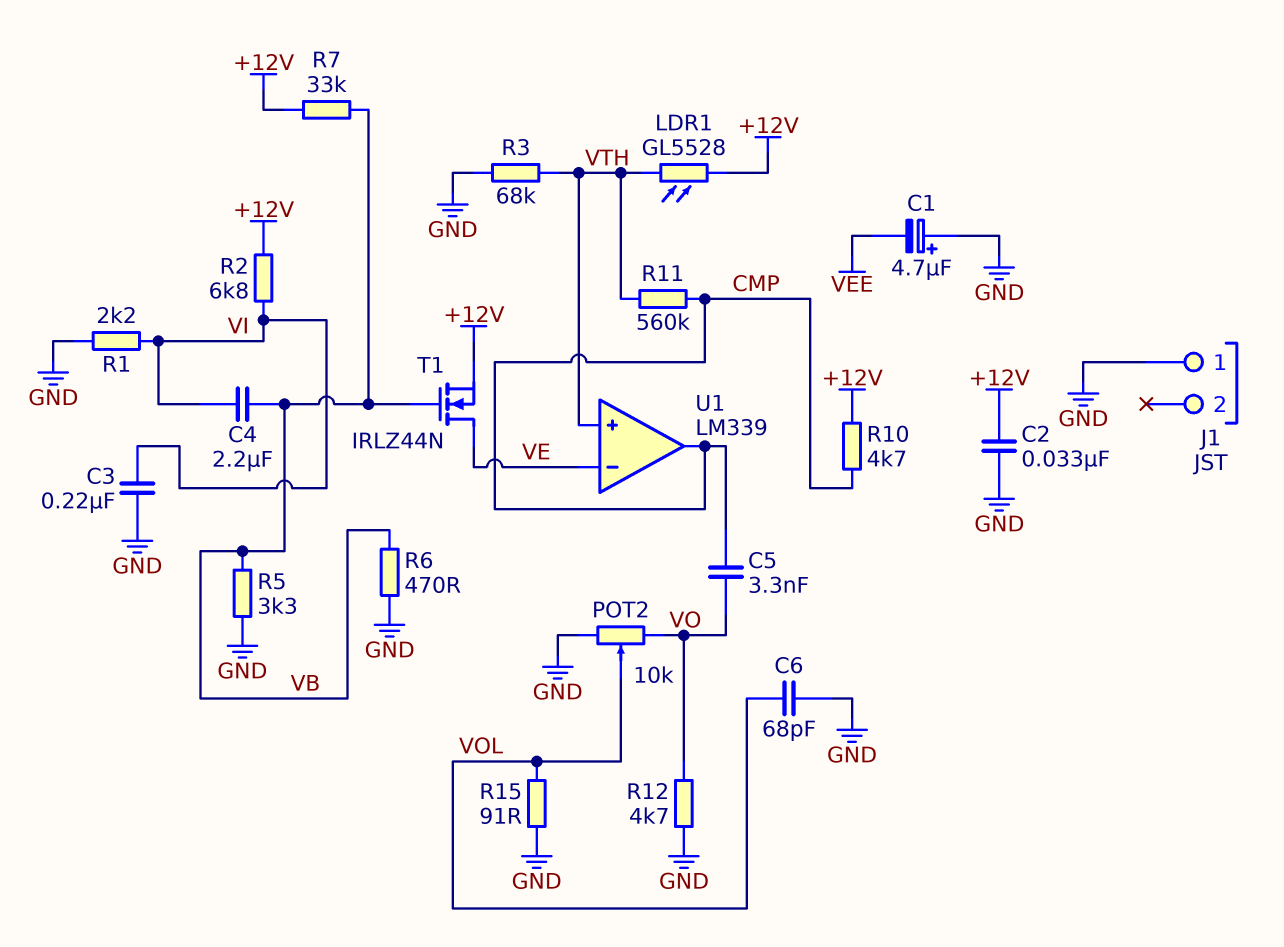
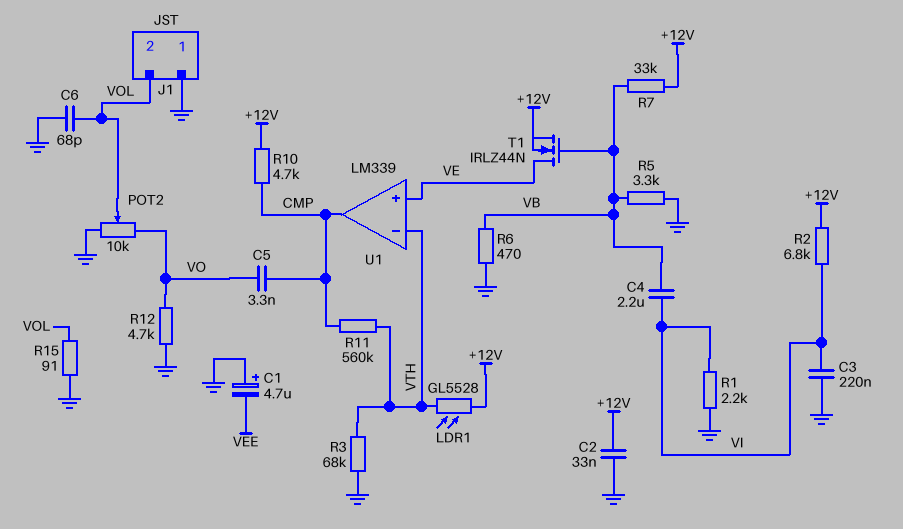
J1 pin 2: none -> VOL
U1 pin in+: VTH -> VE
U1 pin in-: VE -> VTH

